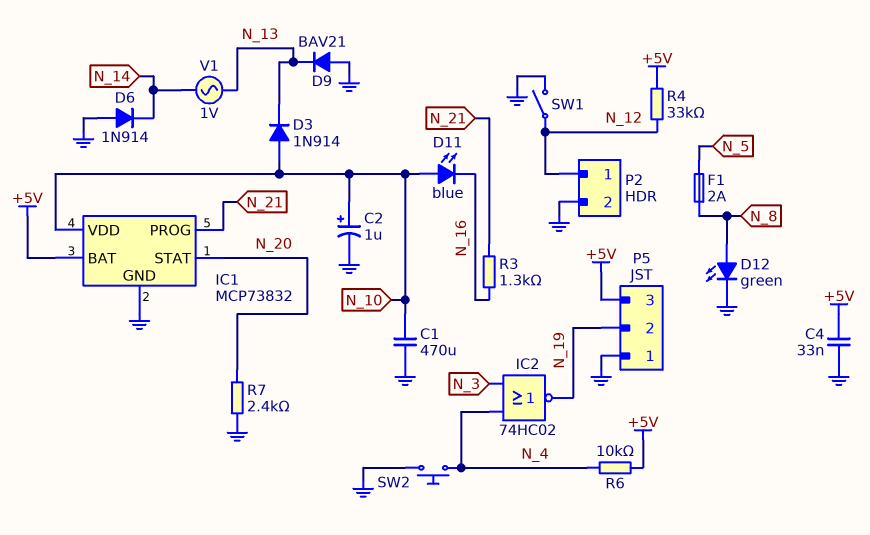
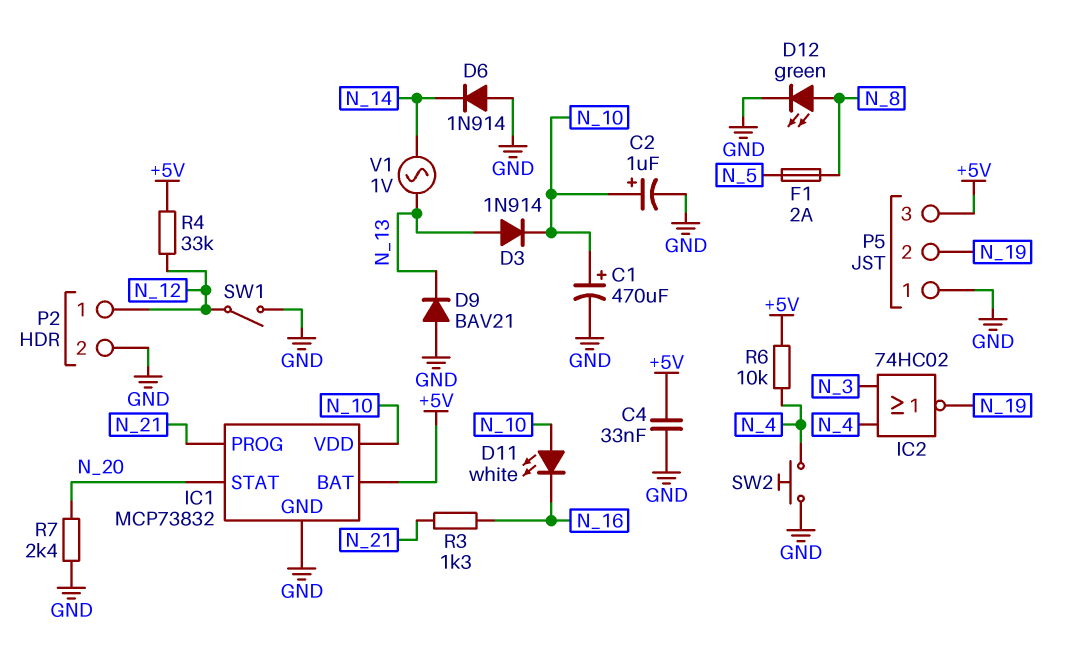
C1: 470uF (GND, N_10) -> 470uF (plus N_10, minus GND)
D3: diode 1N914 (A N_10, K N_13) -> diode 1N914 (A N_13, K N_10)
D11: LED blue (A N_10, K N_16) -> LED white (A N_10, K N_16)

